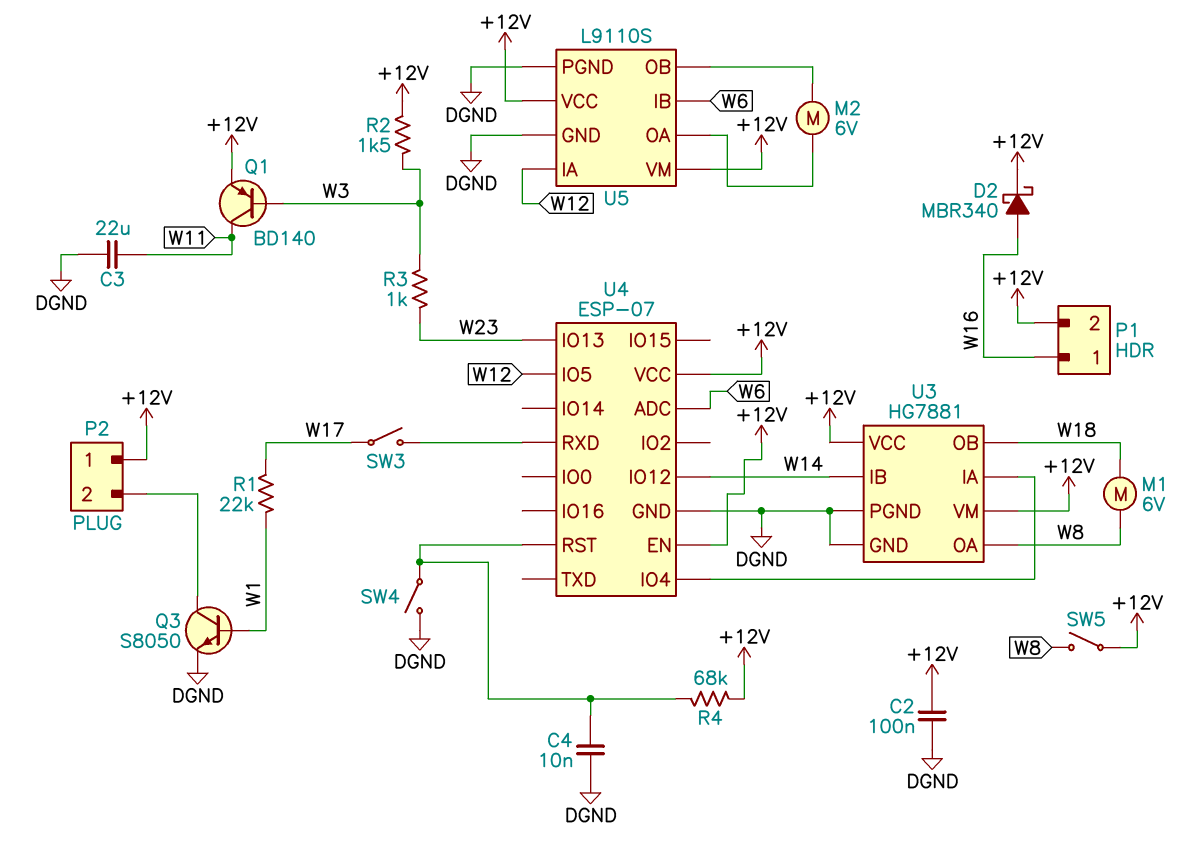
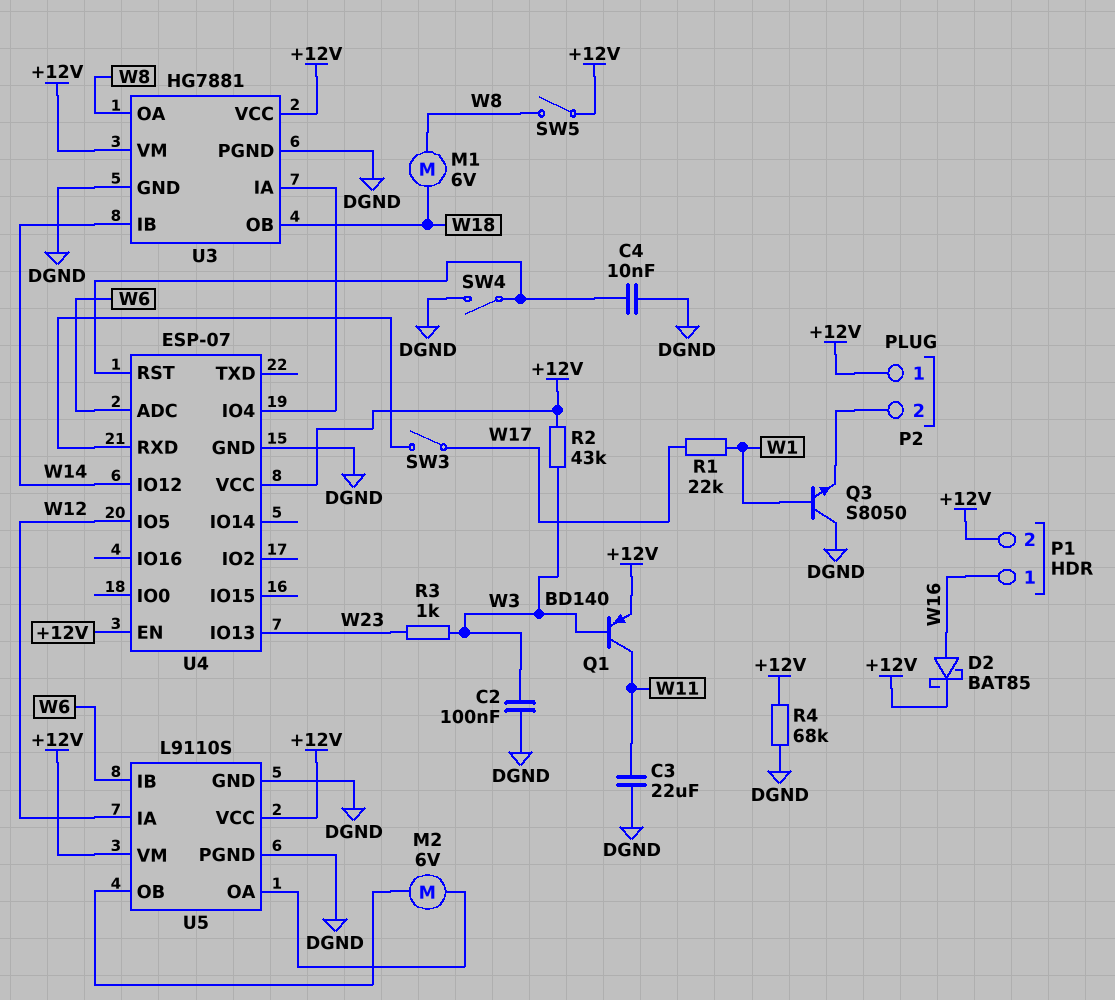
C2: 100nF (+12V, DGND) -> 100nF (DGND, W3)
D2: schottky MBR340 (A W16, K +12V) -> schottky BAT85 (A W16, K +12V)
Q3: NPN S8050 (B W1, C P2/2, E DGND) -> NPN S8050 (B W1, C DGND, E P2/2)
R2: 1.5k (+12V, W3) -> 43k (+12V, W3)
R4: 68k (+12V, U4/RST) -> 68k (+12V, DGND)

